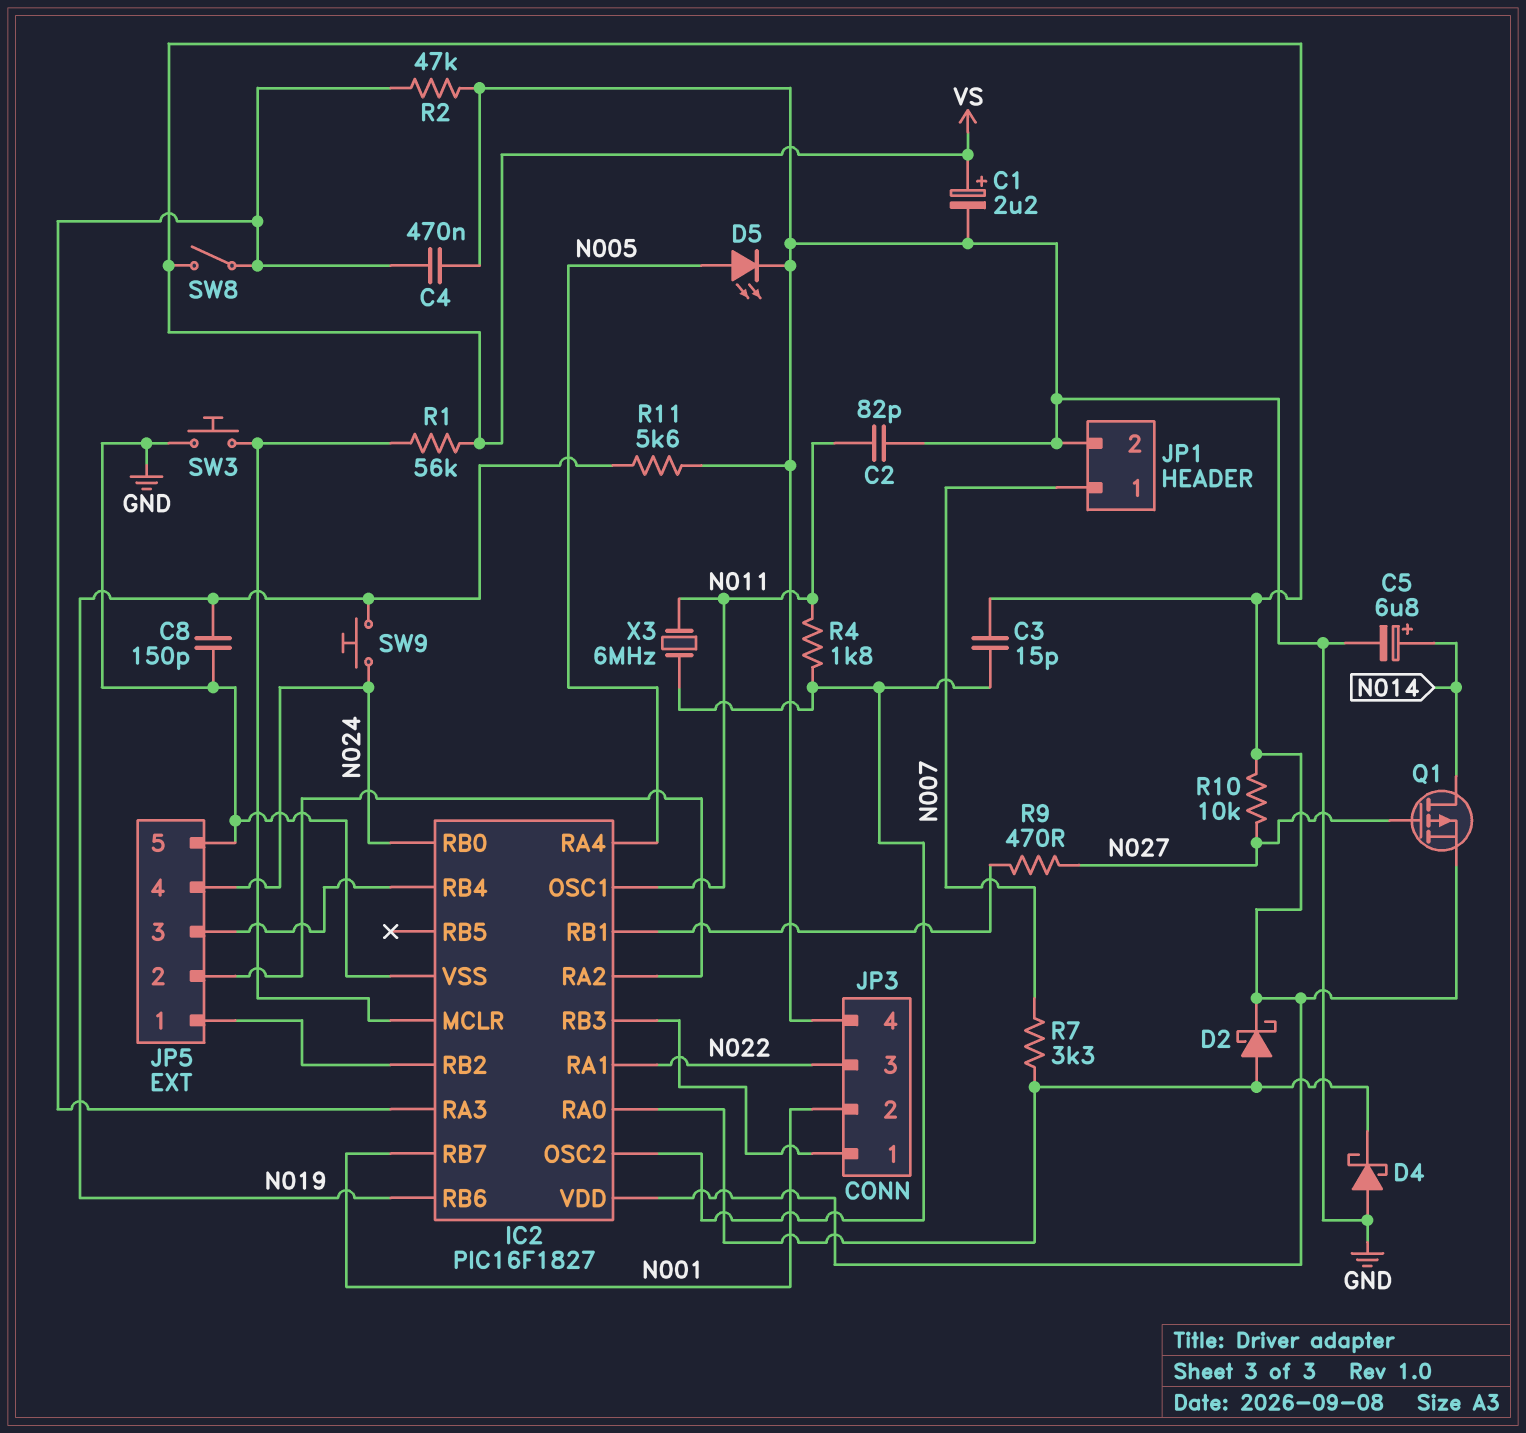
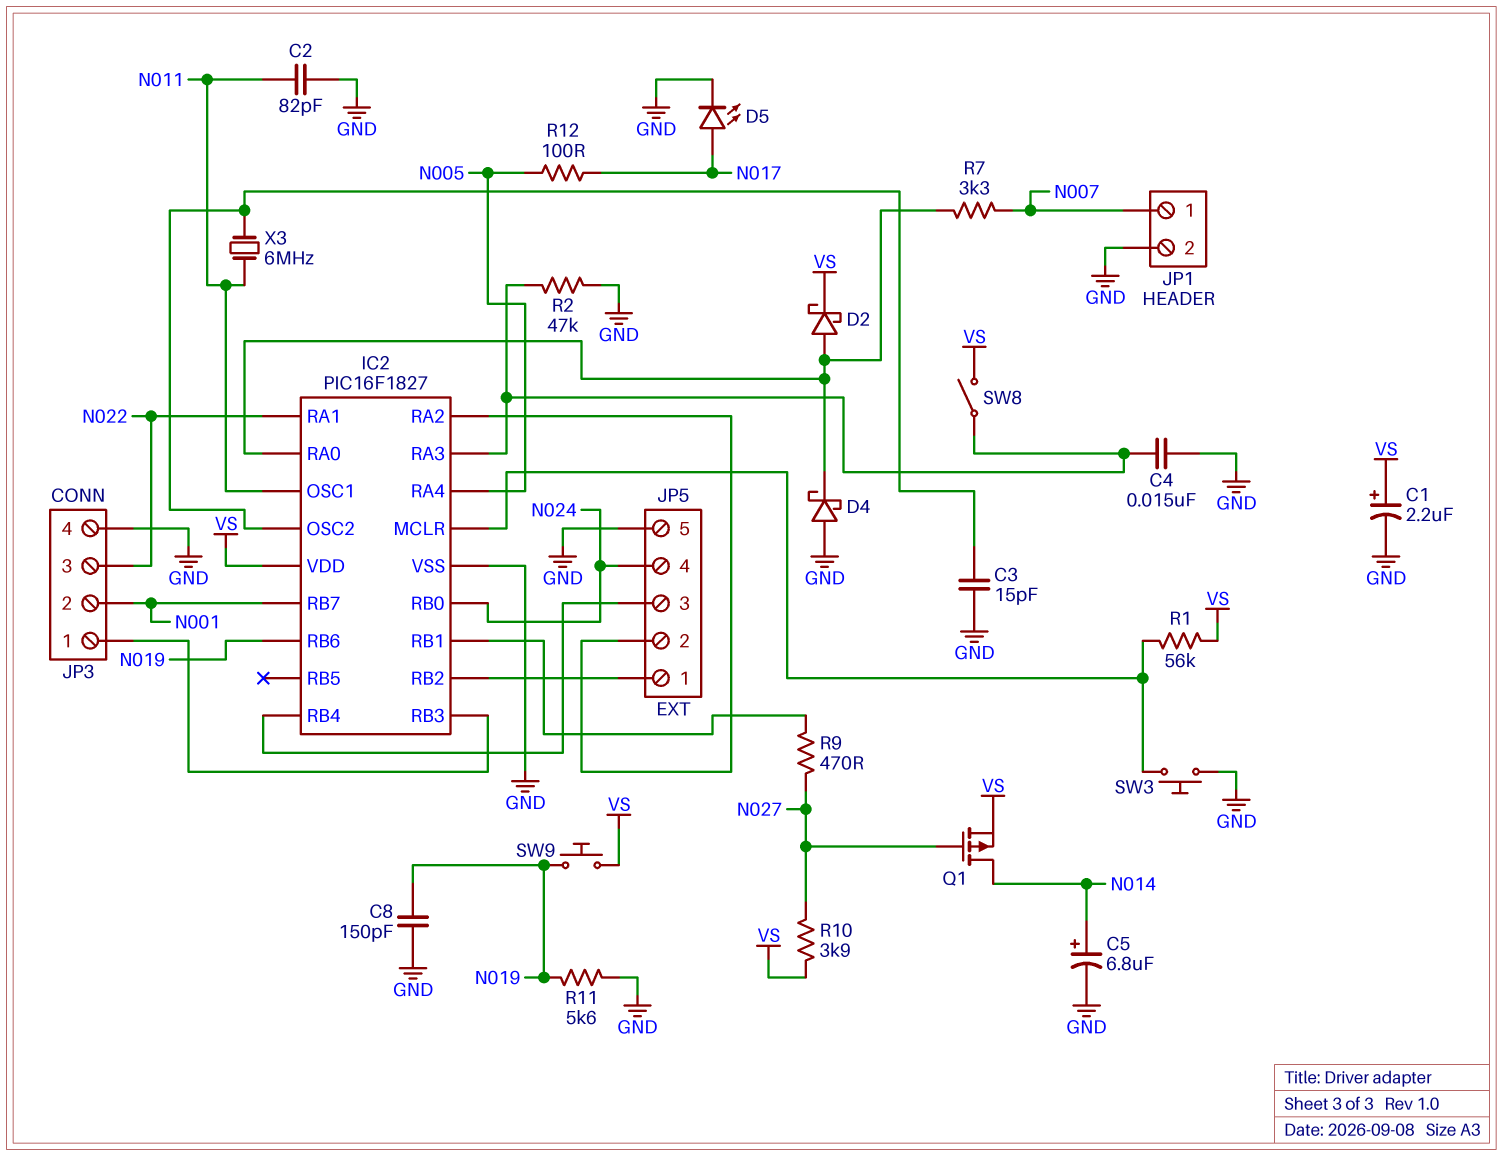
C3: 15pF (IC2/OSC2, VS) -> 15pF (GND, IC2/OSC2)
C4: 470nF (GND, IC2/RA3) -> 15nF (GND, IC2/RA3)
D5: LED (A N005, K GND) -> LED (A N017, K GND)
R4: 1.8k (IC2/OSC2, N011) -> none
R10: 10k (N027, VS) -> 3.9k (N027, VS)
R12: none -> 100 (N005, N017)
SW9: button (N019, N024) -> button (N019, VS)

